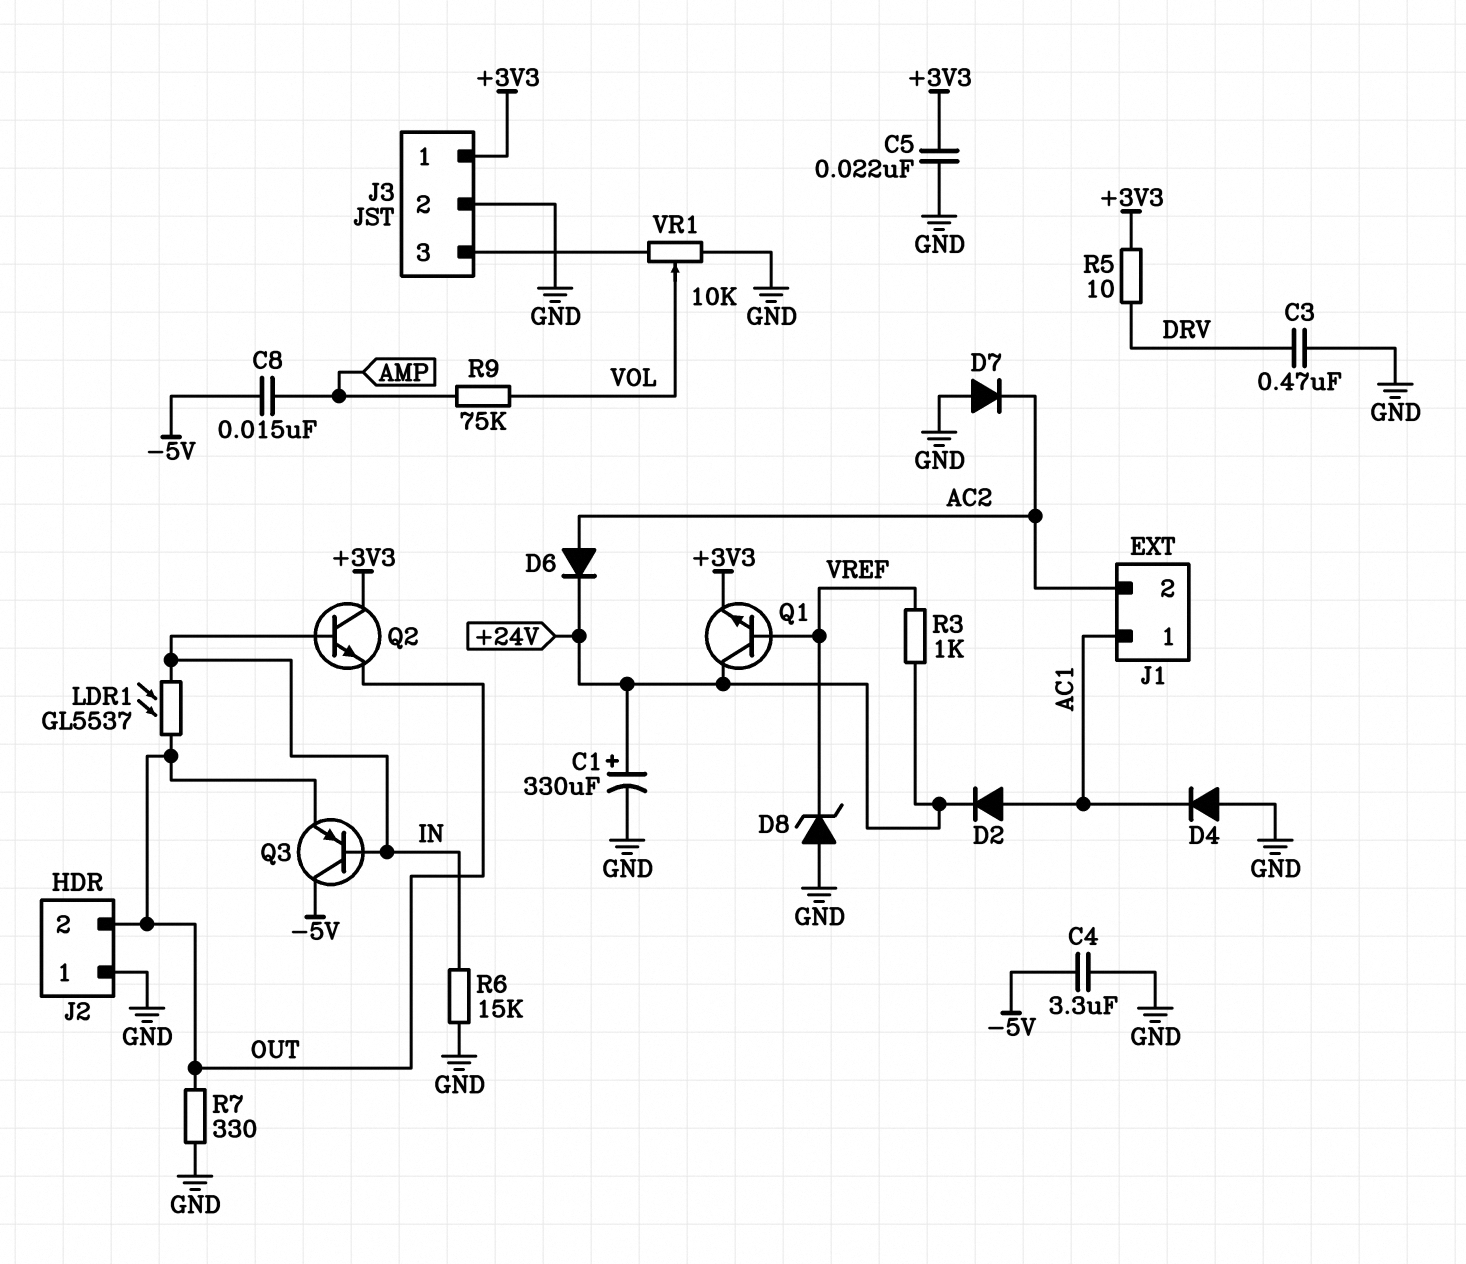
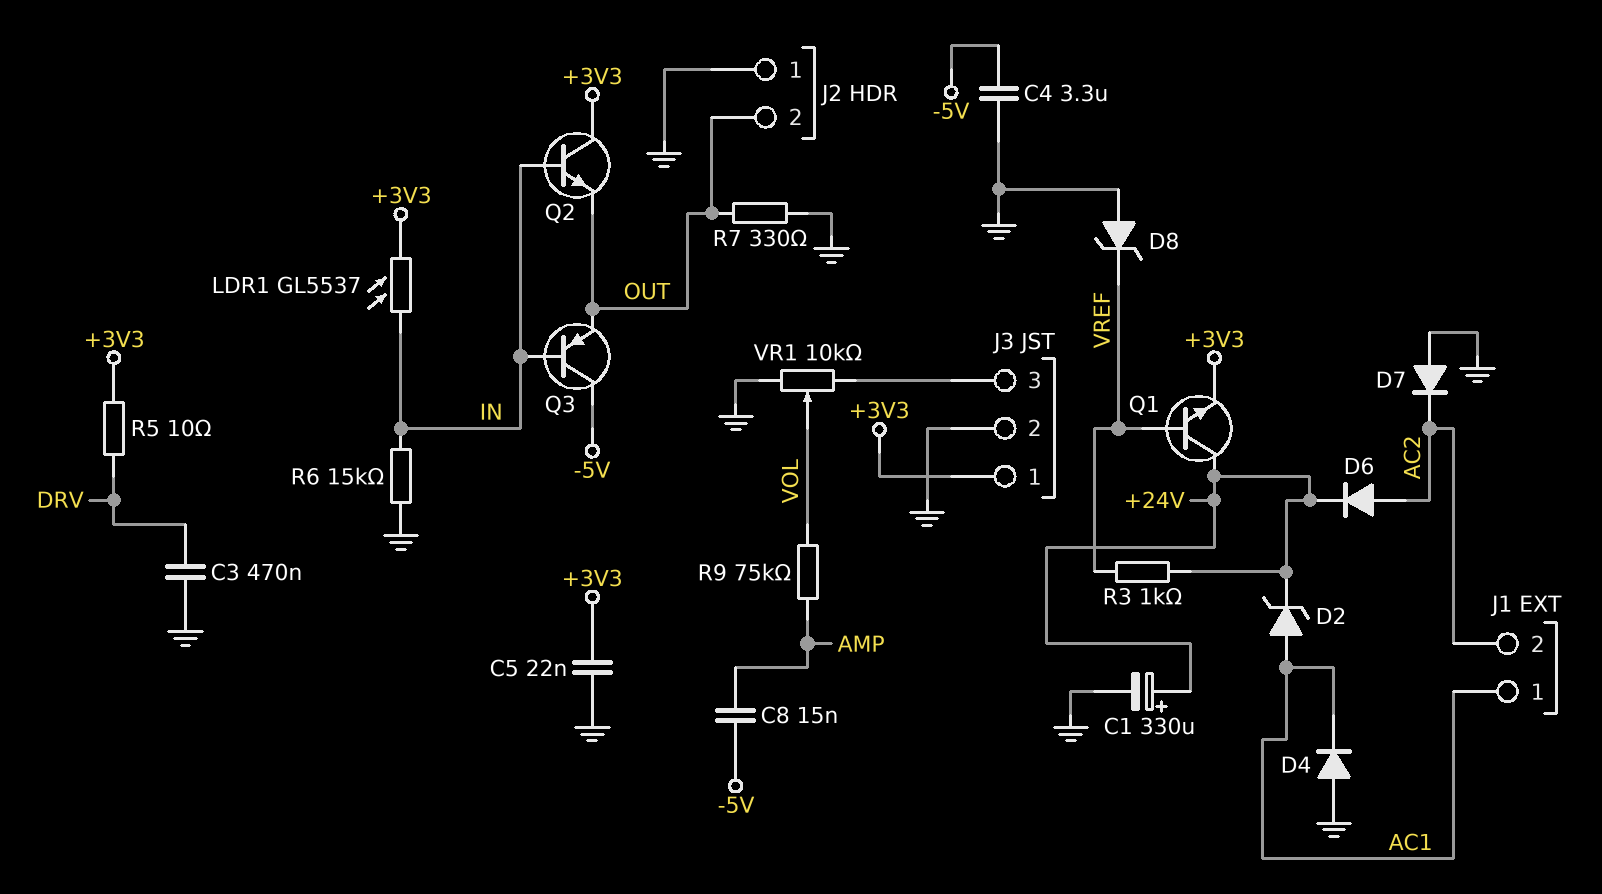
D2: diode (A AC1, K +24V) -> zener (A AC1, K +24V)
LDR1: GL5537 (IN, OUT) -> GL5537 (+3V3, IN)

